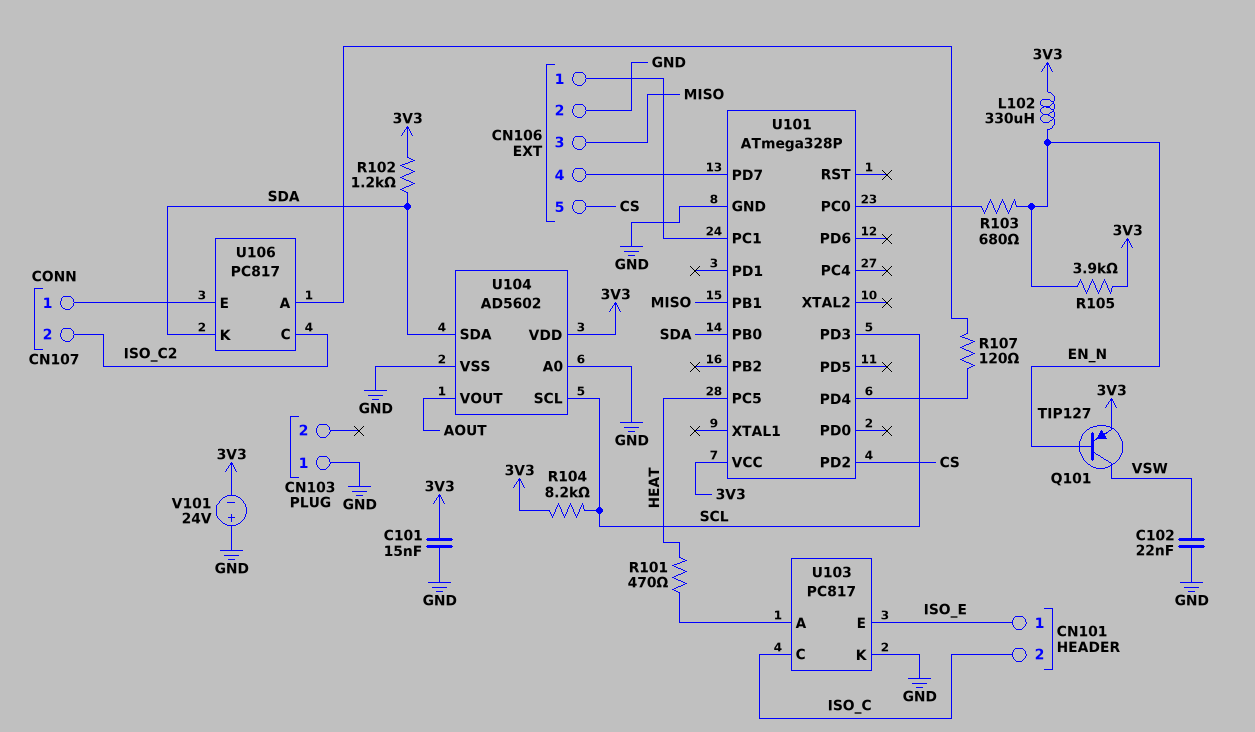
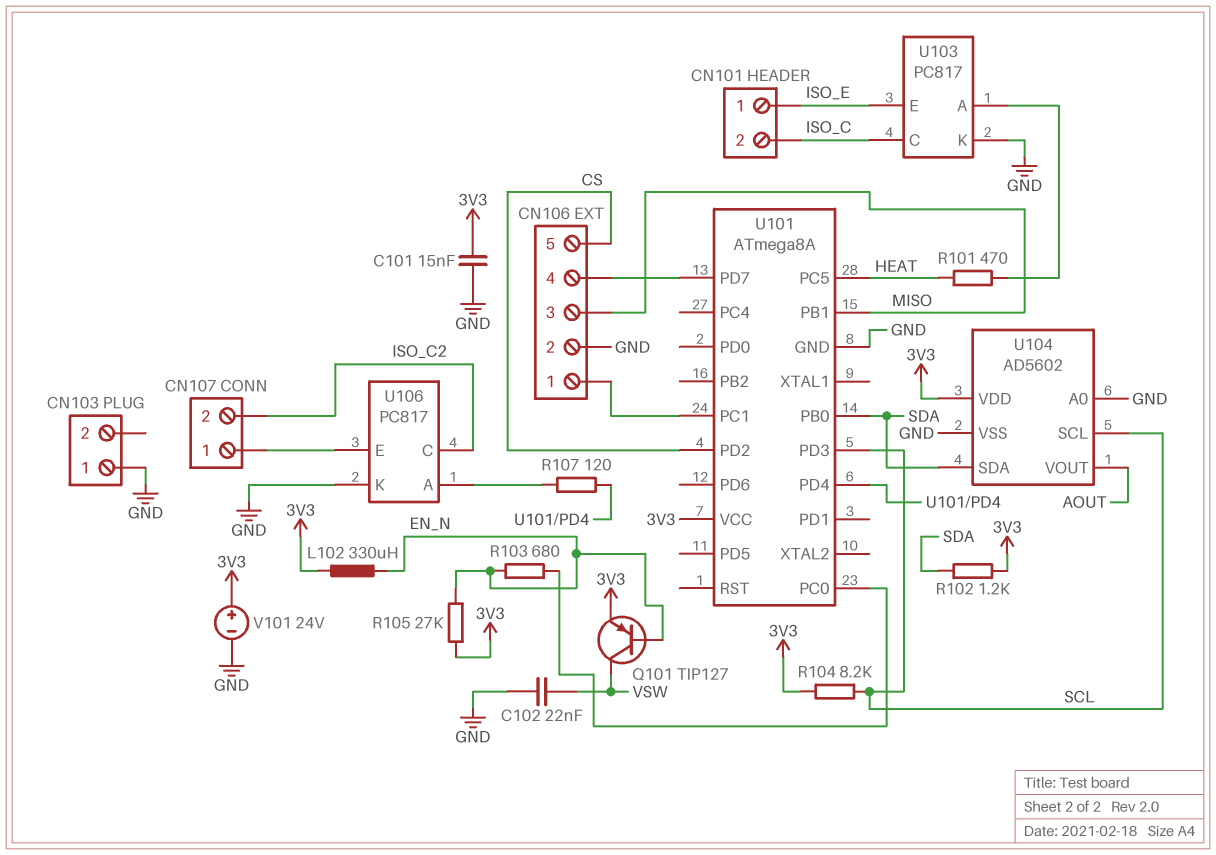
R105: 3.9k (3V3, EN_N) -> 27k (3V3, EN_N)
U101: ATmega328P -> ATmega8A
U106 pin K: SDA -> GND
V101: 24V (plus GND, minus 3V3) -> 24V (plus 3V3, minus GND)

